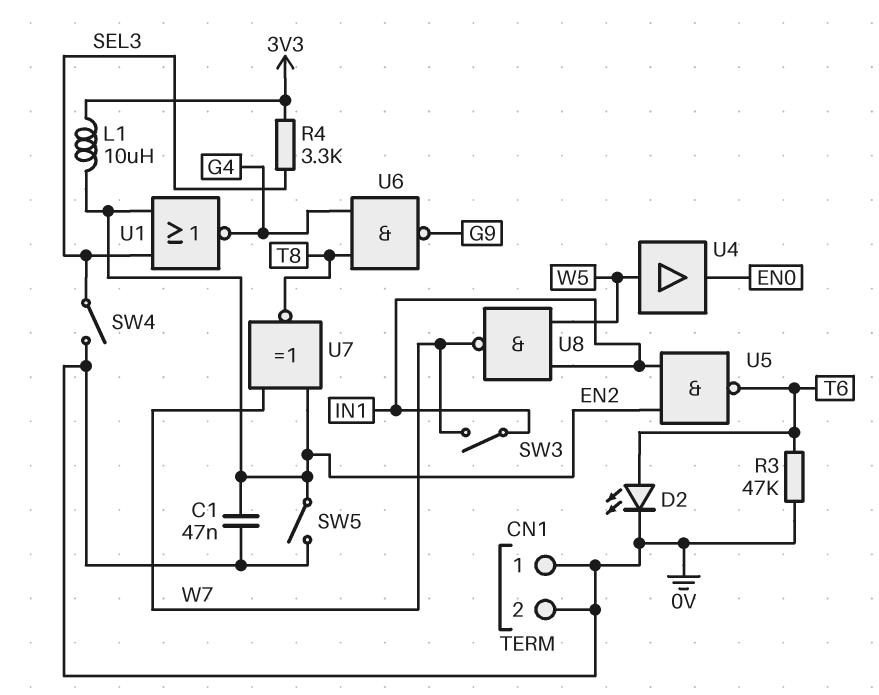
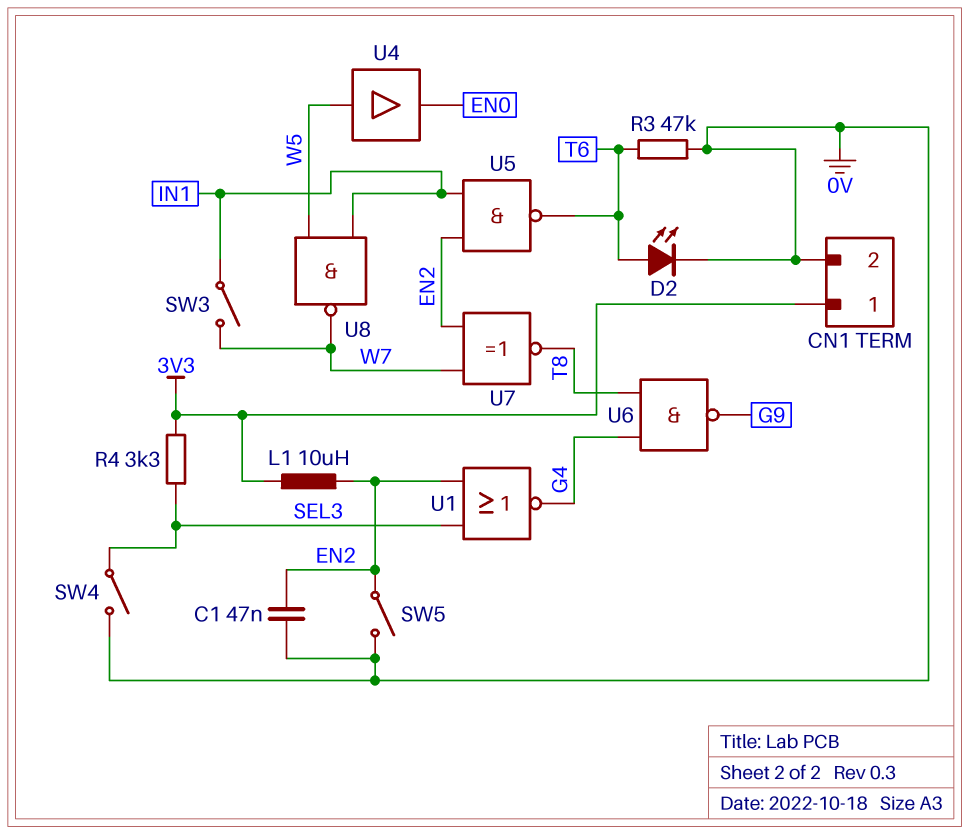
CN1 pin 1: 0V -> 3V3

